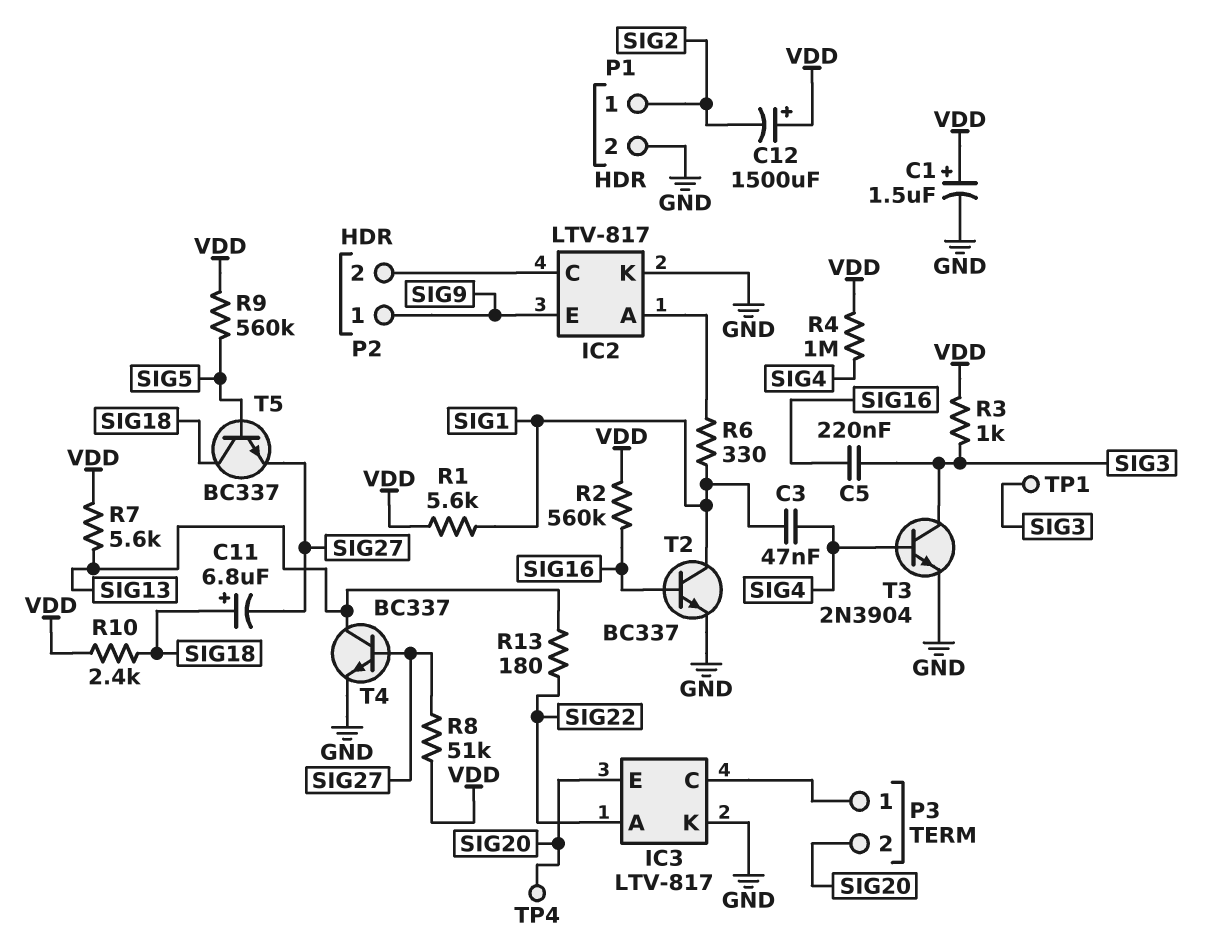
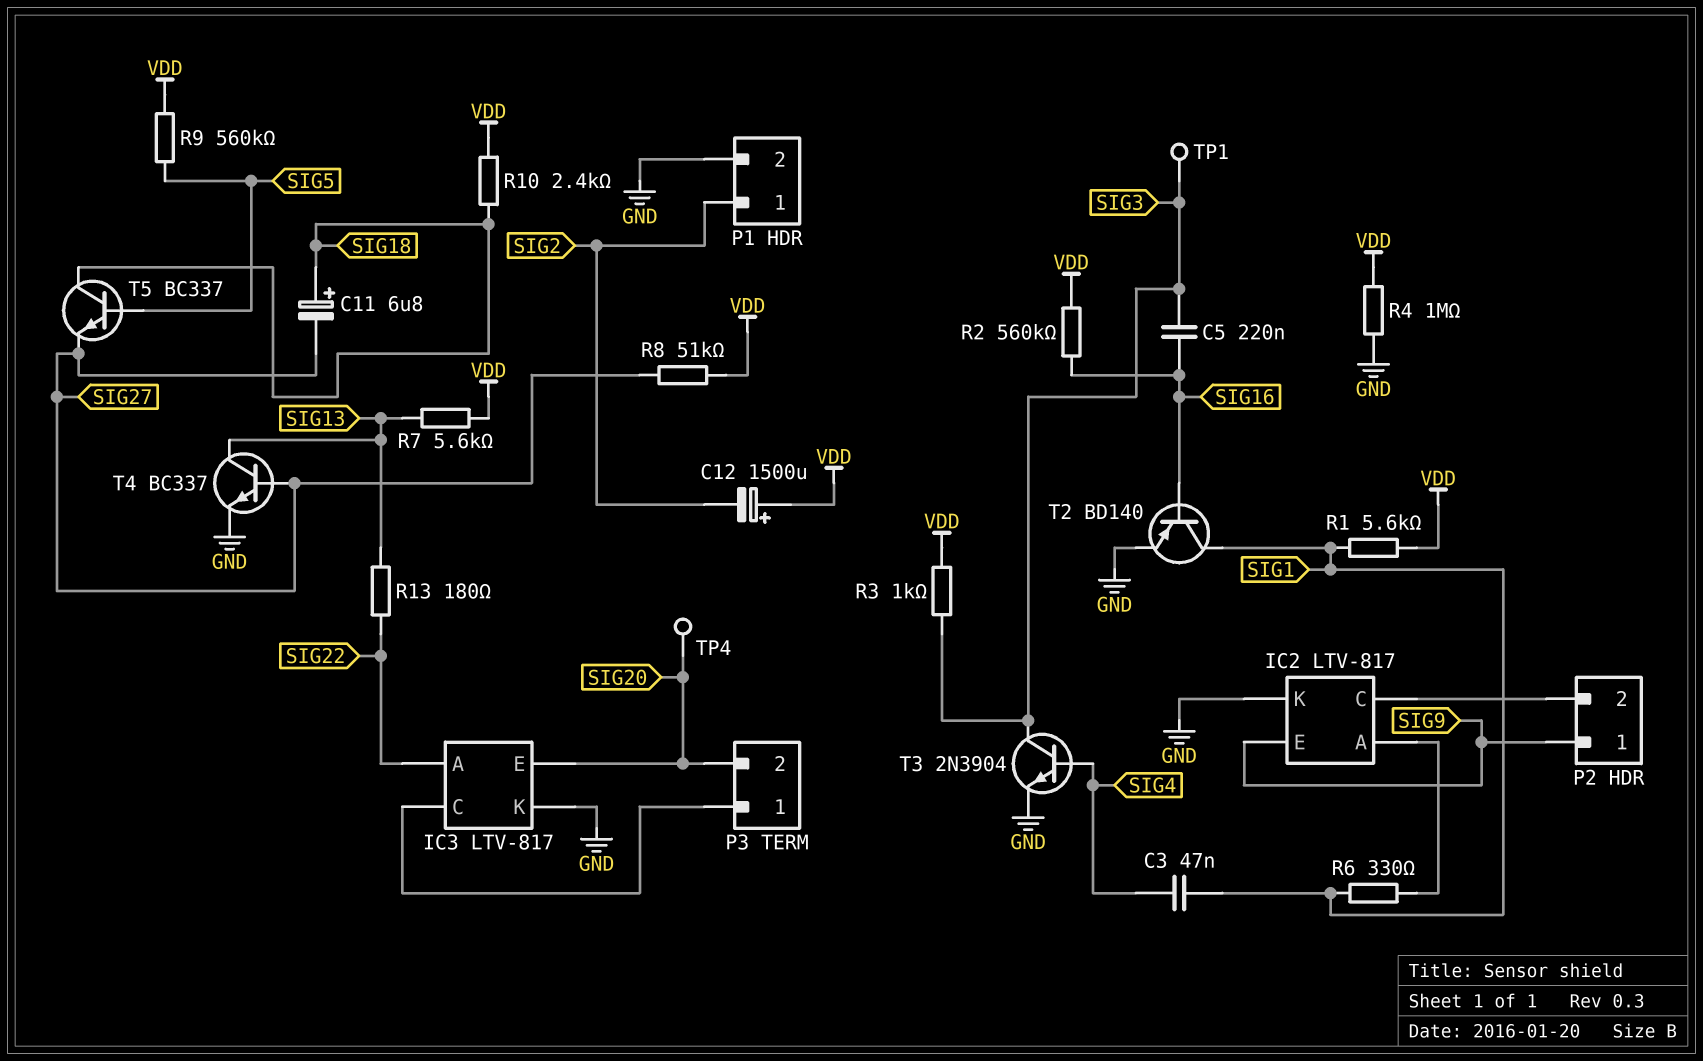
C1: 1.5uF (plus VDD, minus GND) -> none
R4: 1M (SIG4, VDD) -> 1M (GND, VDD)
T2: NPN BC337 (B SIG16, C SIG1, E GND) -> PNP BD140 (B SIG16, C SIG1, E GND)

